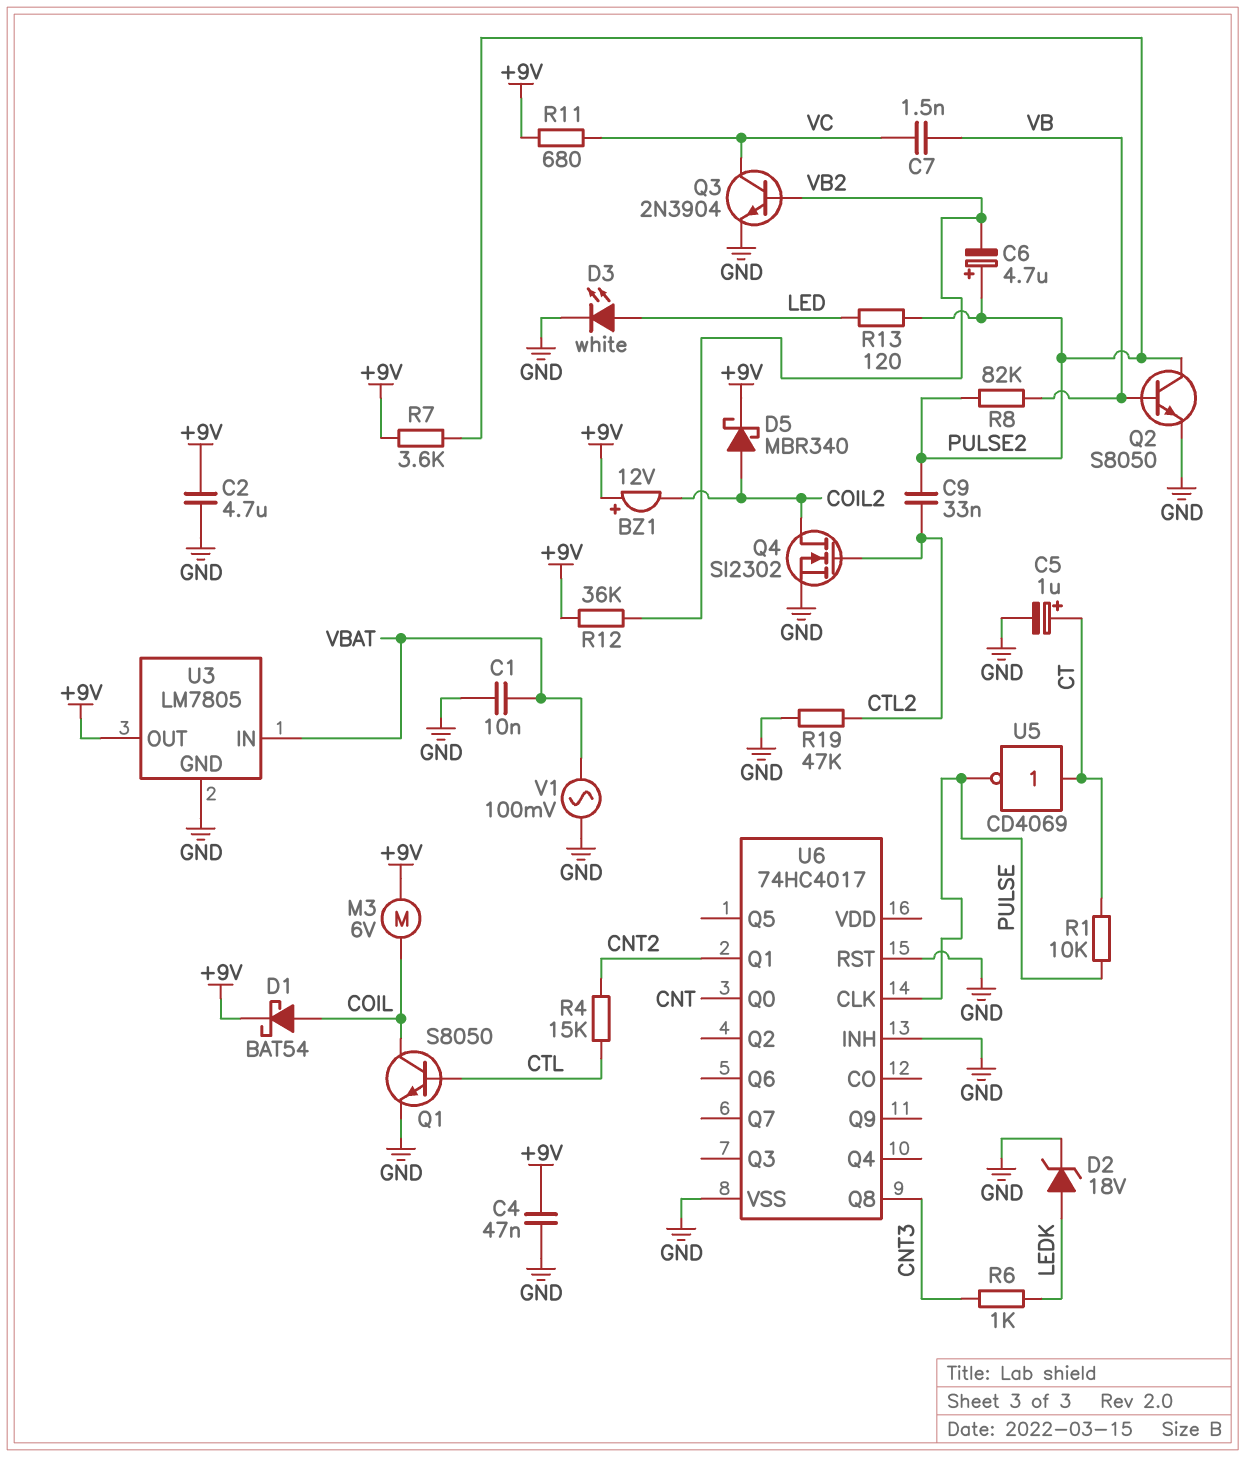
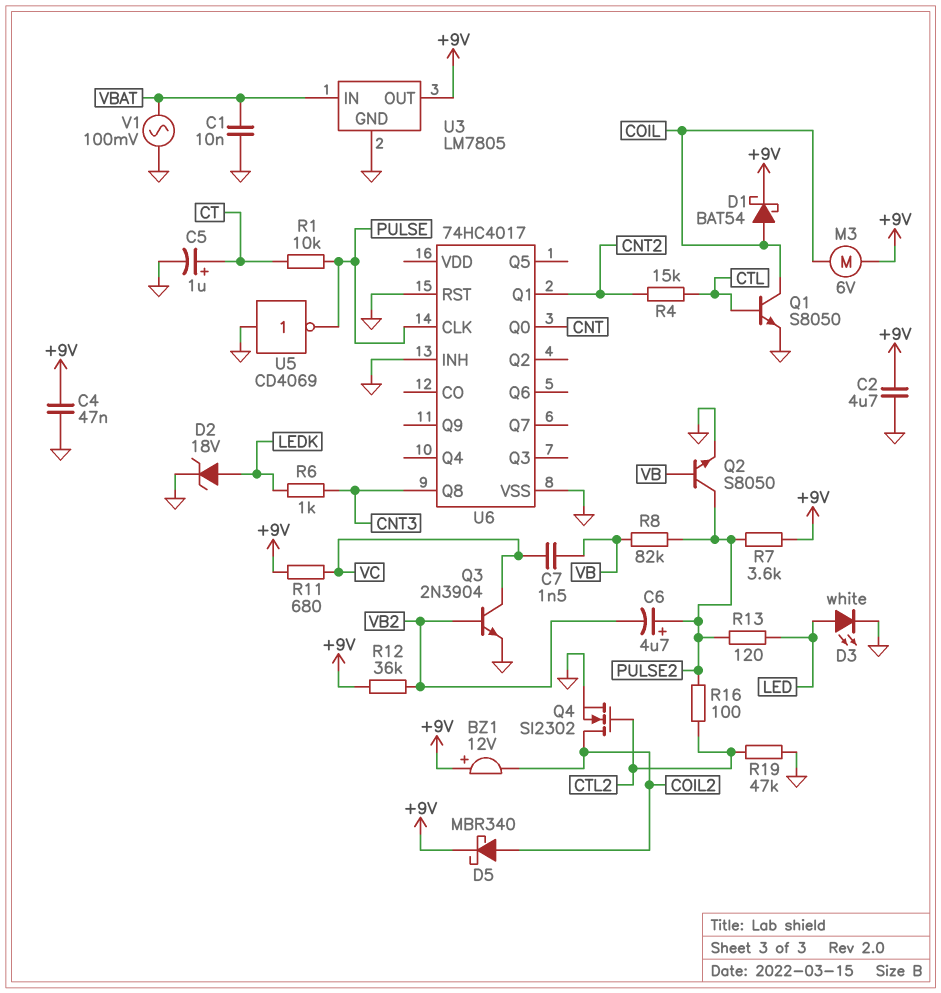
C9: 33nF (CTL2, PULSE2) -> none
R16: none -> 100 (CTL2, PULSE2)
U5: NOT CD4069 (in CT, out PULSE) -> NOT CD4069 (in GND, out PULSE)

